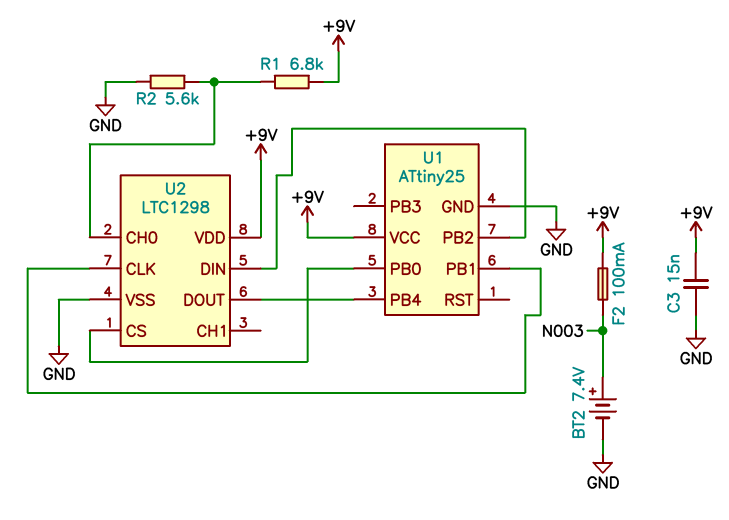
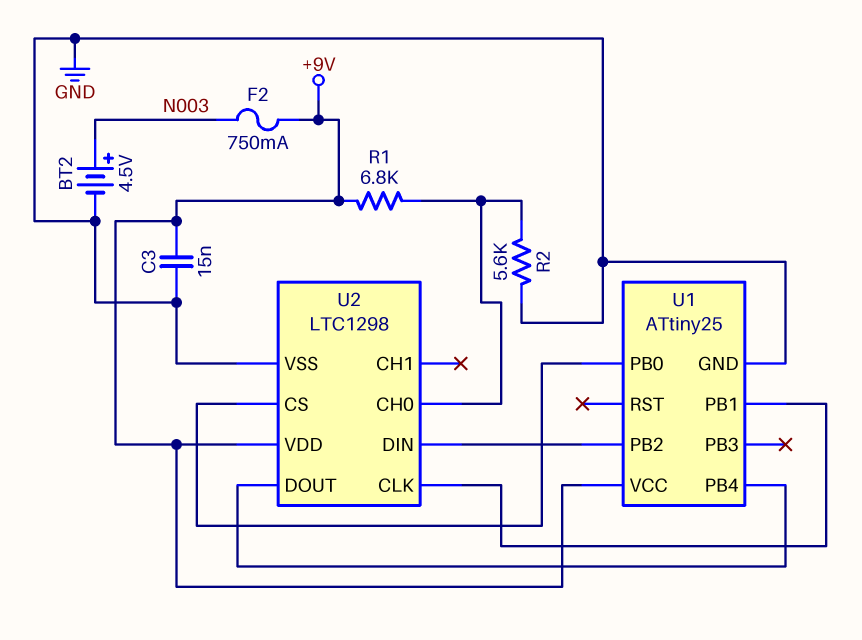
BT2: 7.4V (plus N003, minus GND) -> 4.5V (plus N003, minus GND)
F2: 100mA (+9V, N003) -> 750mA (+9V, N003)

